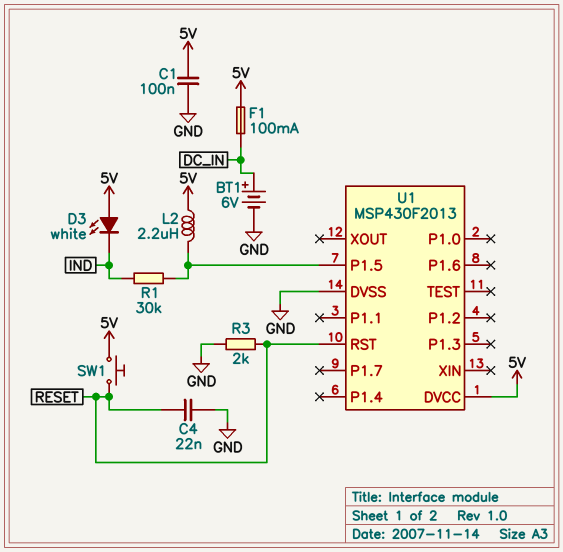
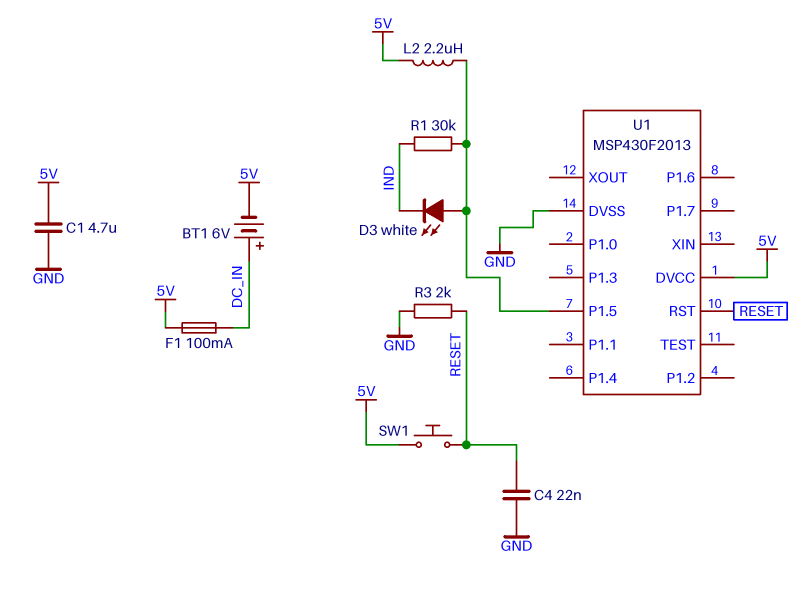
BT1: 6V (plus DC_IN, minus GND) -> 6V (plus DC_IN, minus 5V)
C1: 100nF (5V, GND) -> 4.7uF (5V, GND)
D3: LED white (A 5V, K IND) -> LED white (A U1/P1.5, K IND)

